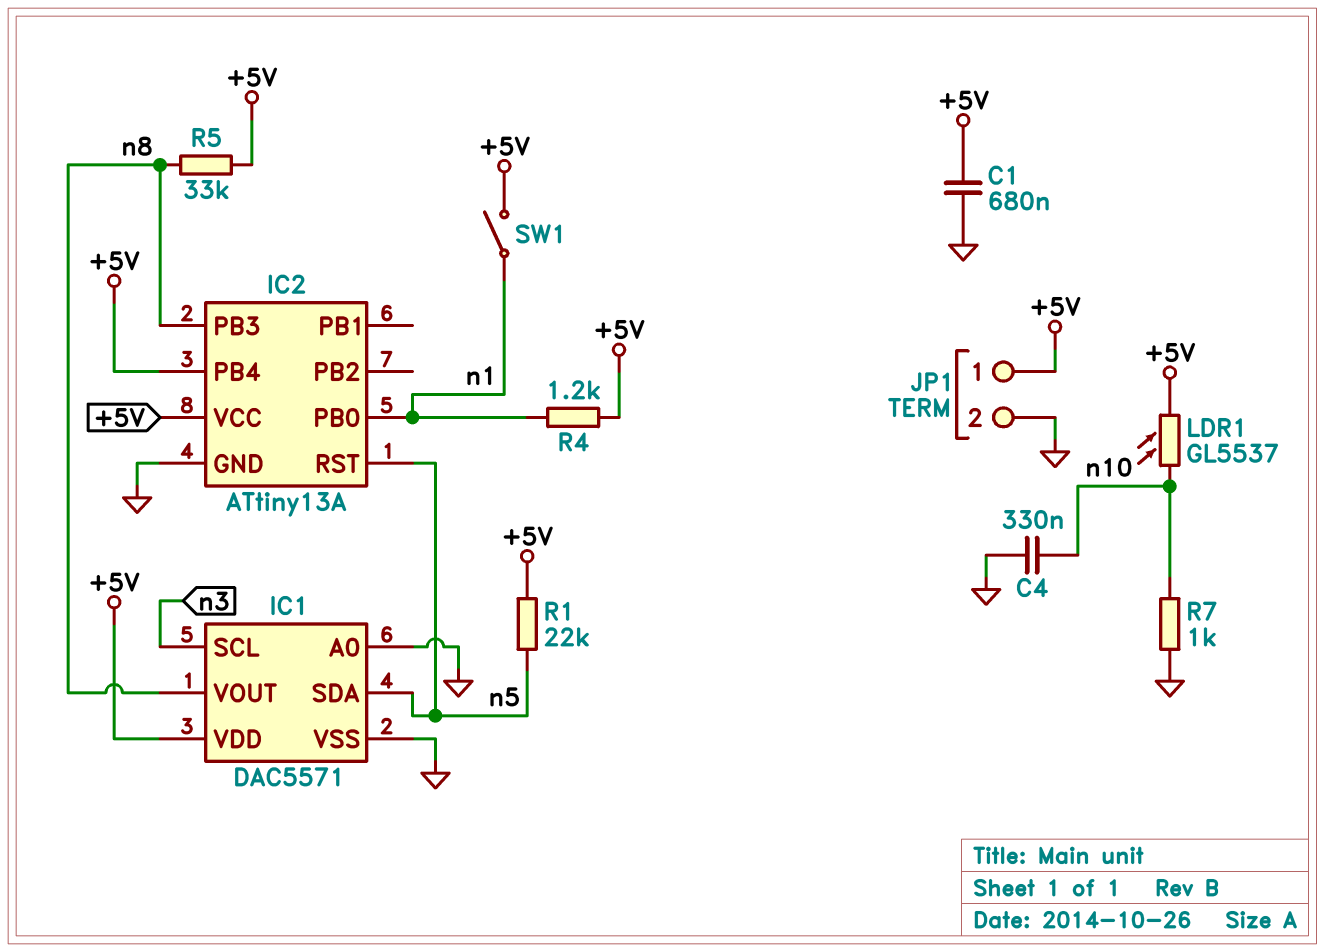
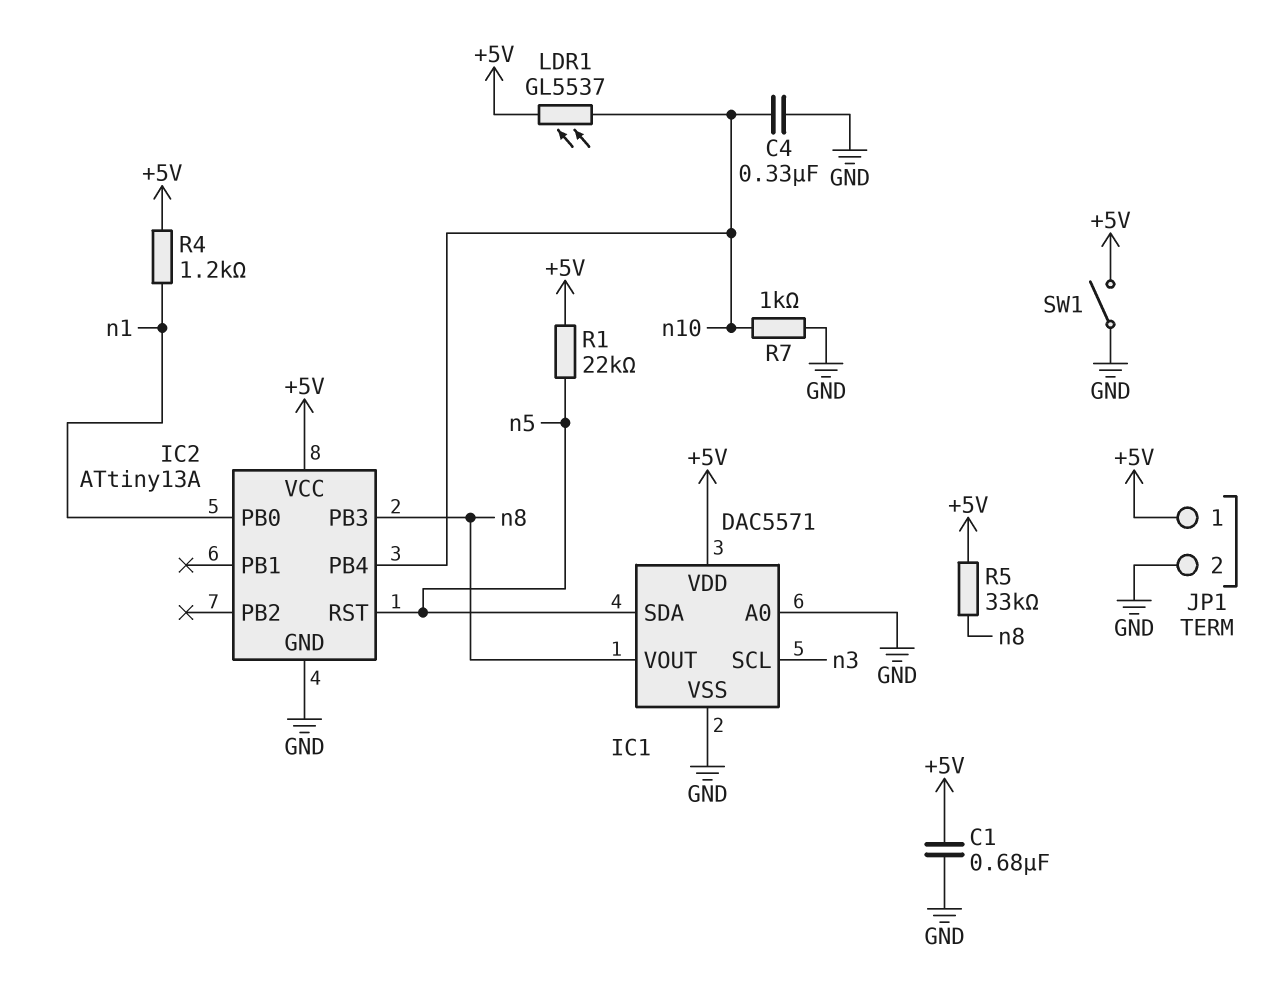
IC2 pin PB4: +5V -> n10
SW1: switch (+5V, n1) -> switch (+5V, GND)

